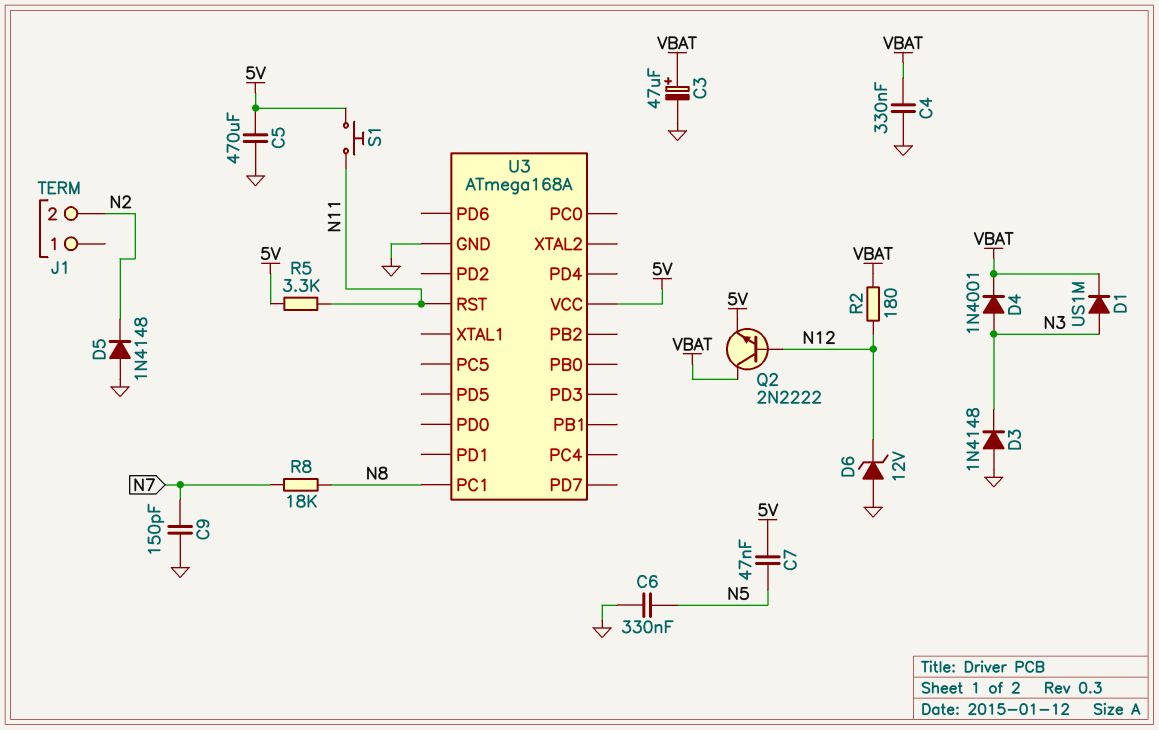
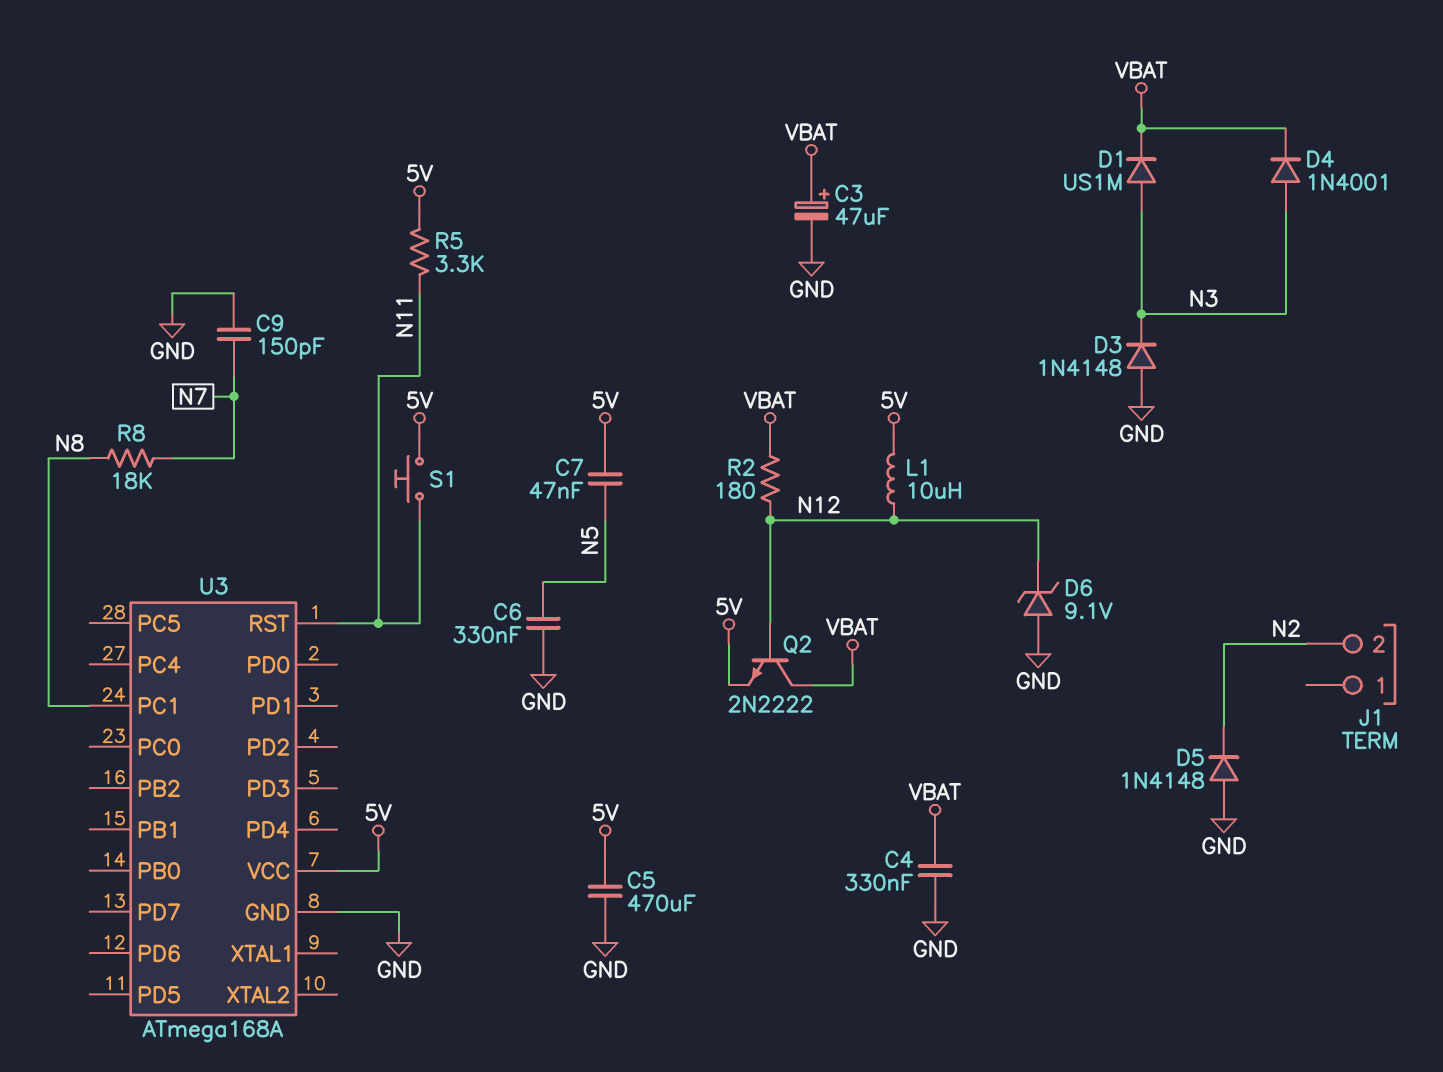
D6: zener 12V (A GND, K N12) -> zener 9.1V (A GND, K N12)
L1: none -> 10uH (5V, N12)

